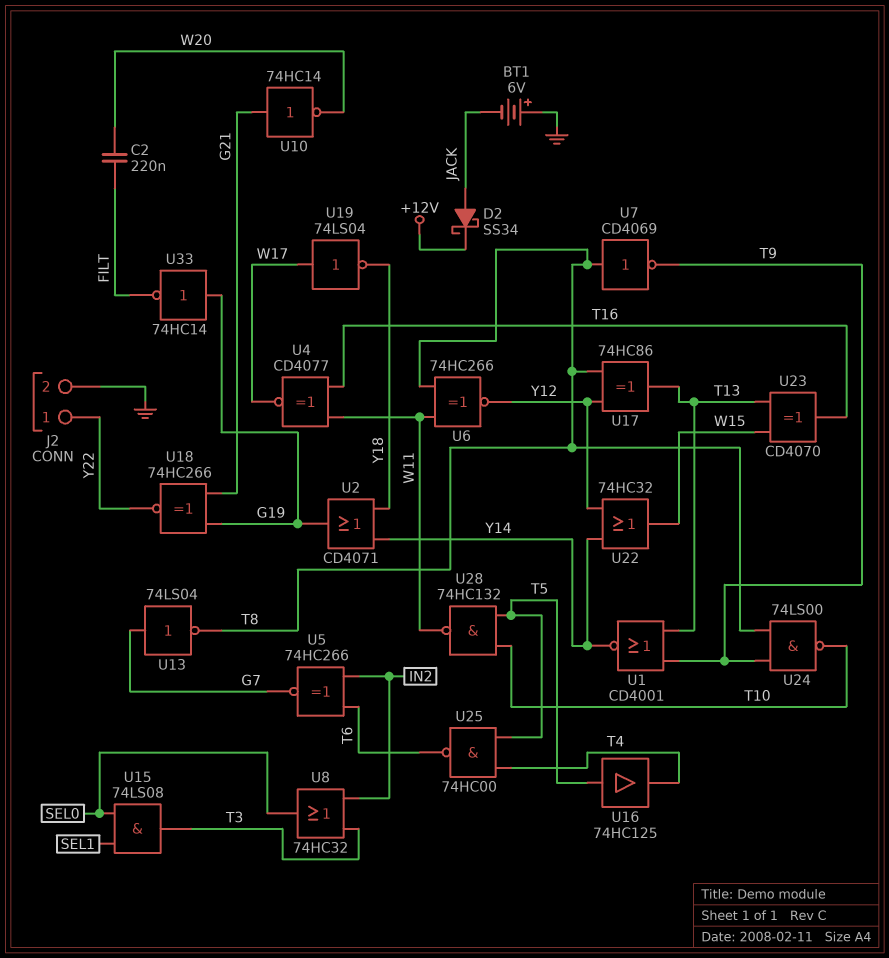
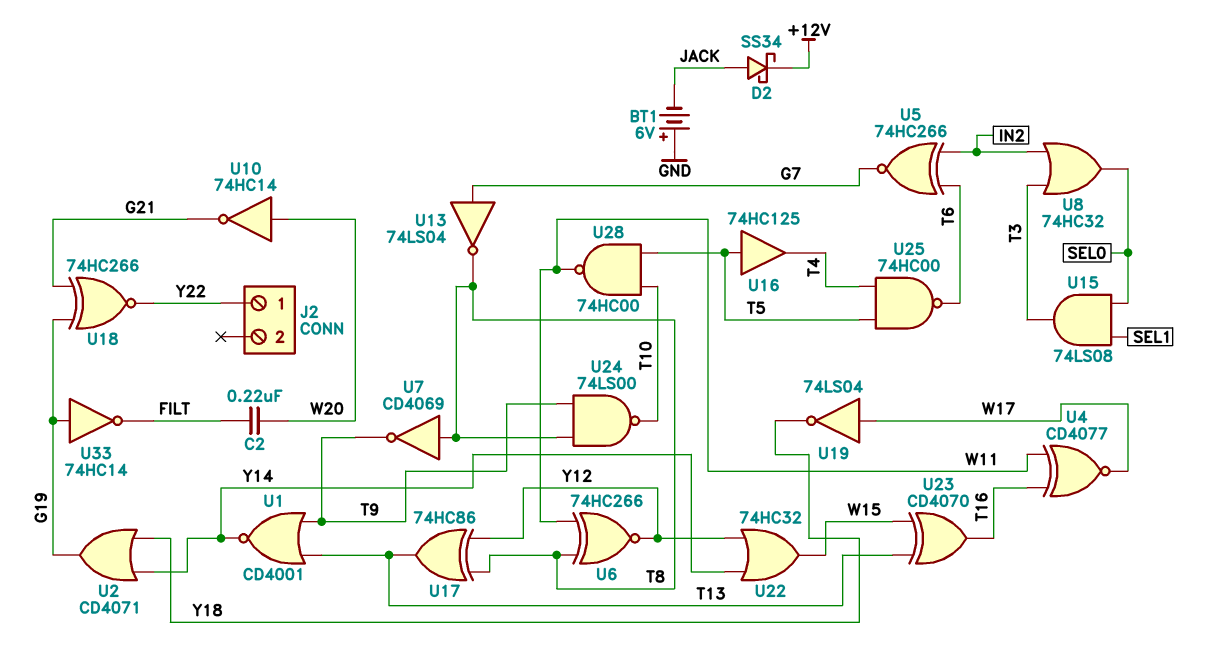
J2 pin 2: GND -> none
U10: NOT 74HC14 (in G21, out W20) -> NOT 74HC14 (in W20, out G21)
U28: NAND 74HC132 (in T5, in T10, out W11) -> NAND 74HC00 (in T5, in T10, out W11)

